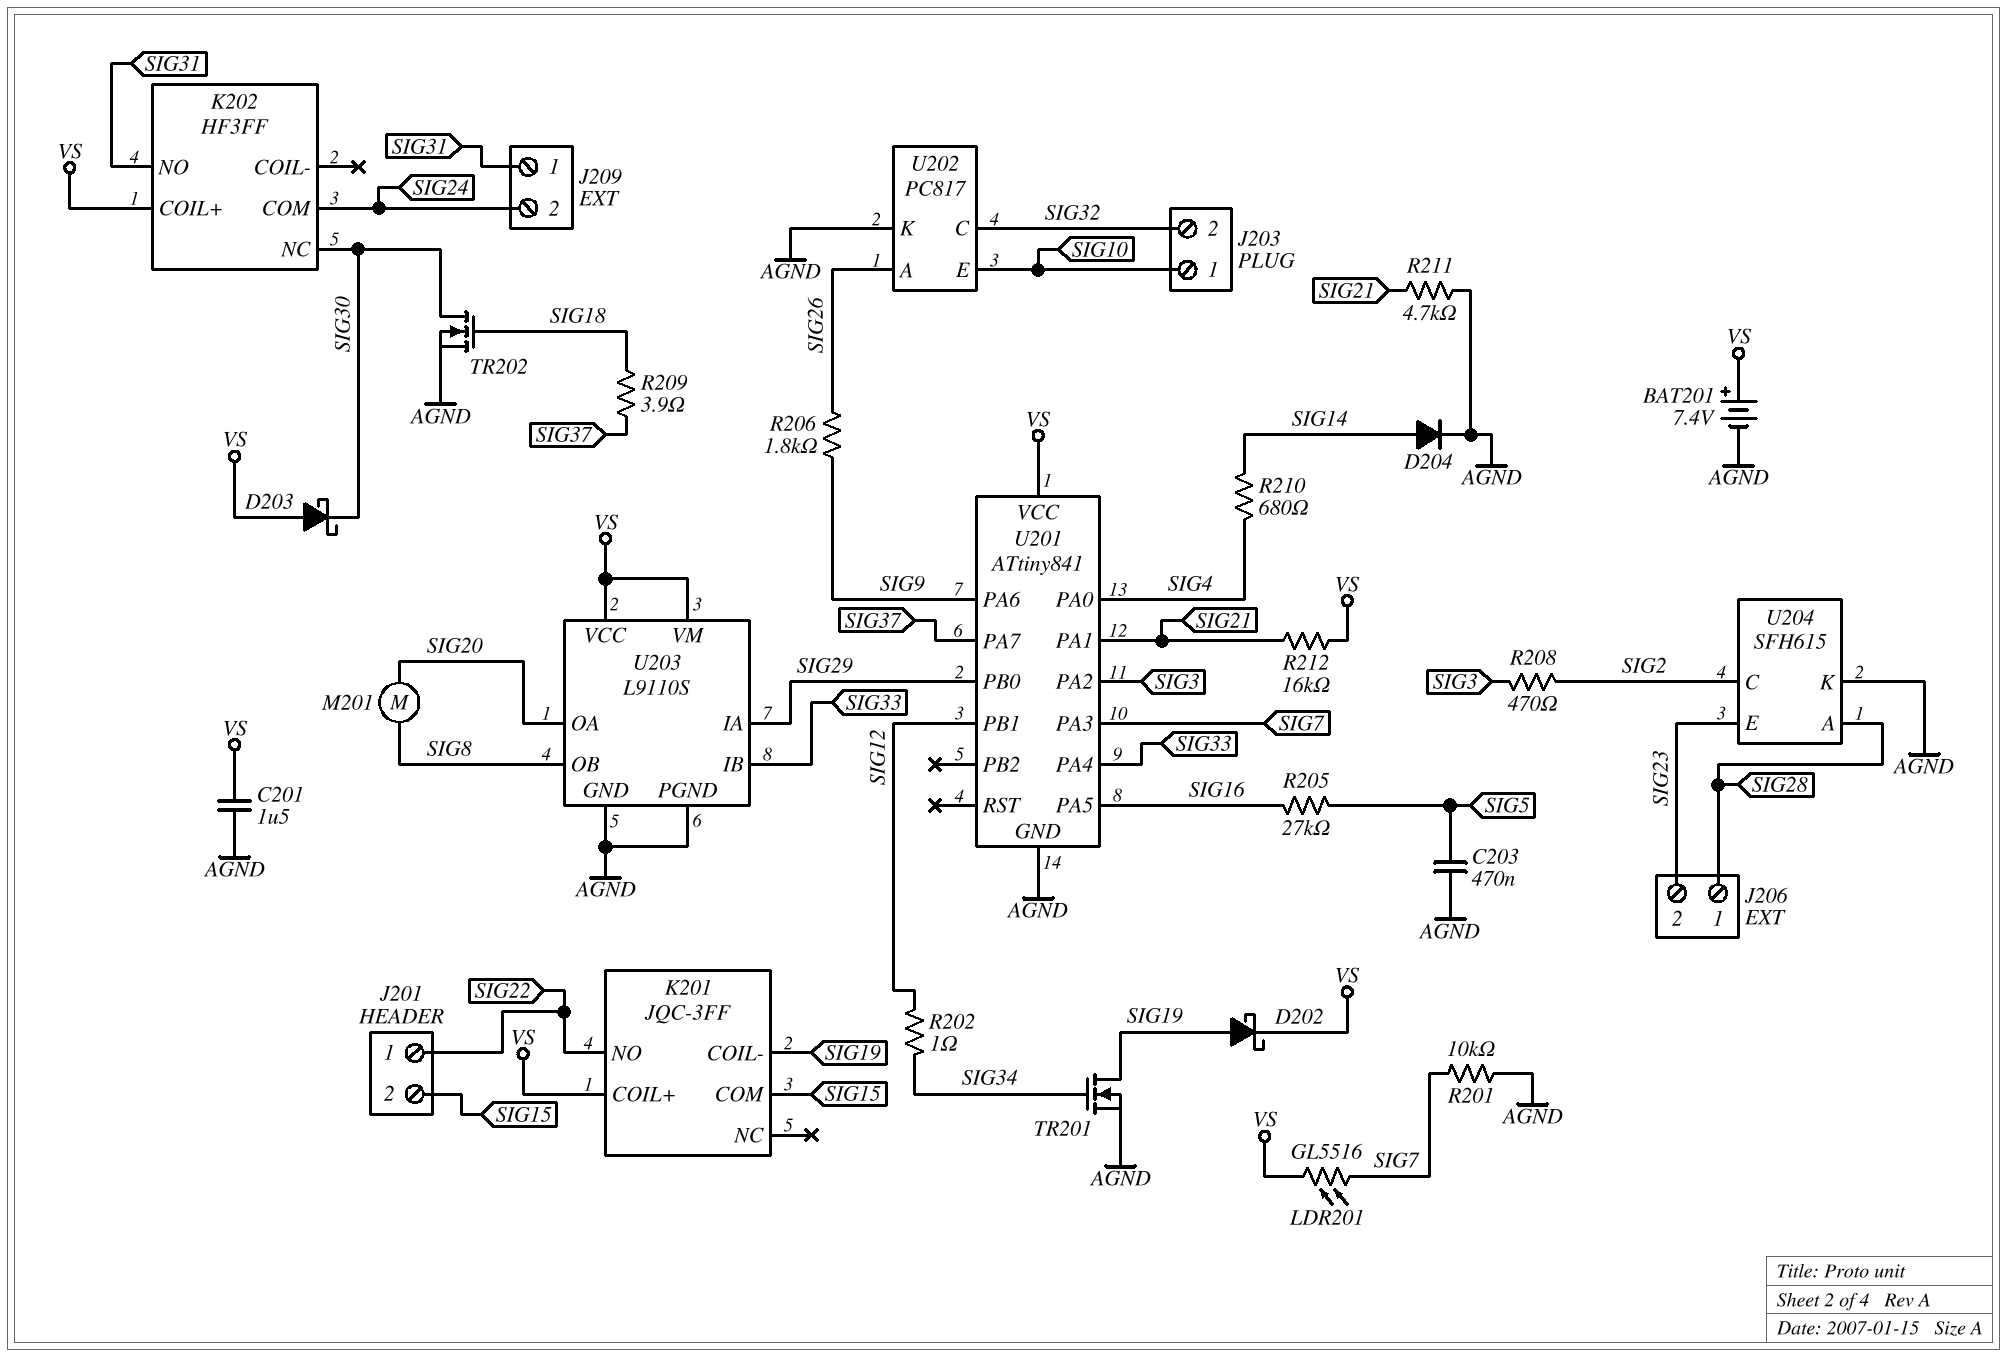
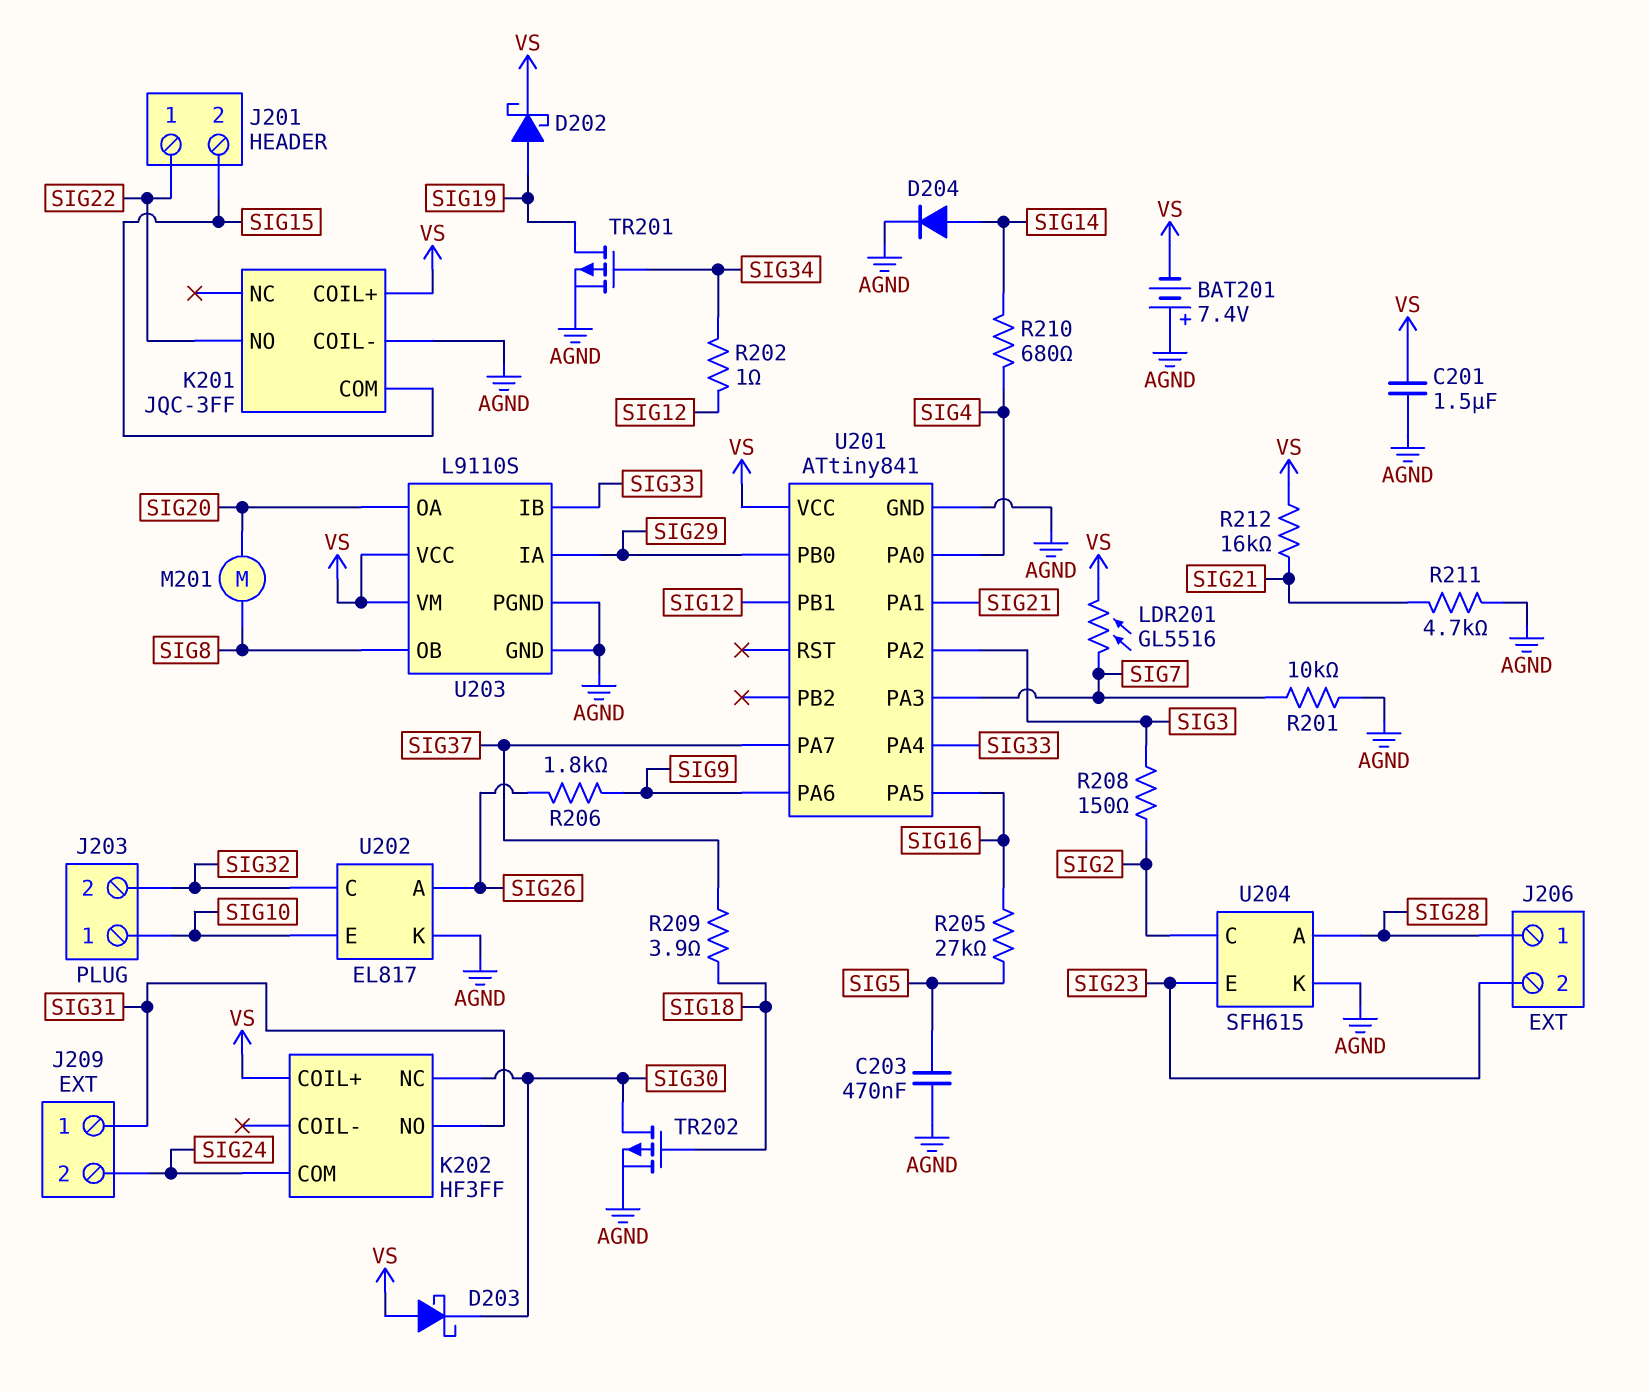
BAT201: 7.4V (plus VS, minus AGND) -> 7.4V (plus AGND, minus VS)
K201 pin COIL-: SIG19 -> AGND
R208: 470 (SIG2, SIG3) -> 150 (SIG2, SIG3)
TR201: NMOS (G SIG34, D SIG19, S AGND) -> PMOS (G SIG34, D SIG19, S AGND)
TR202: NMOS (G SIG18, D SIG30, S AGND) -> PMOS (G SIG18, D SIG30, S AGND)
U202: PC817 -> EL817

